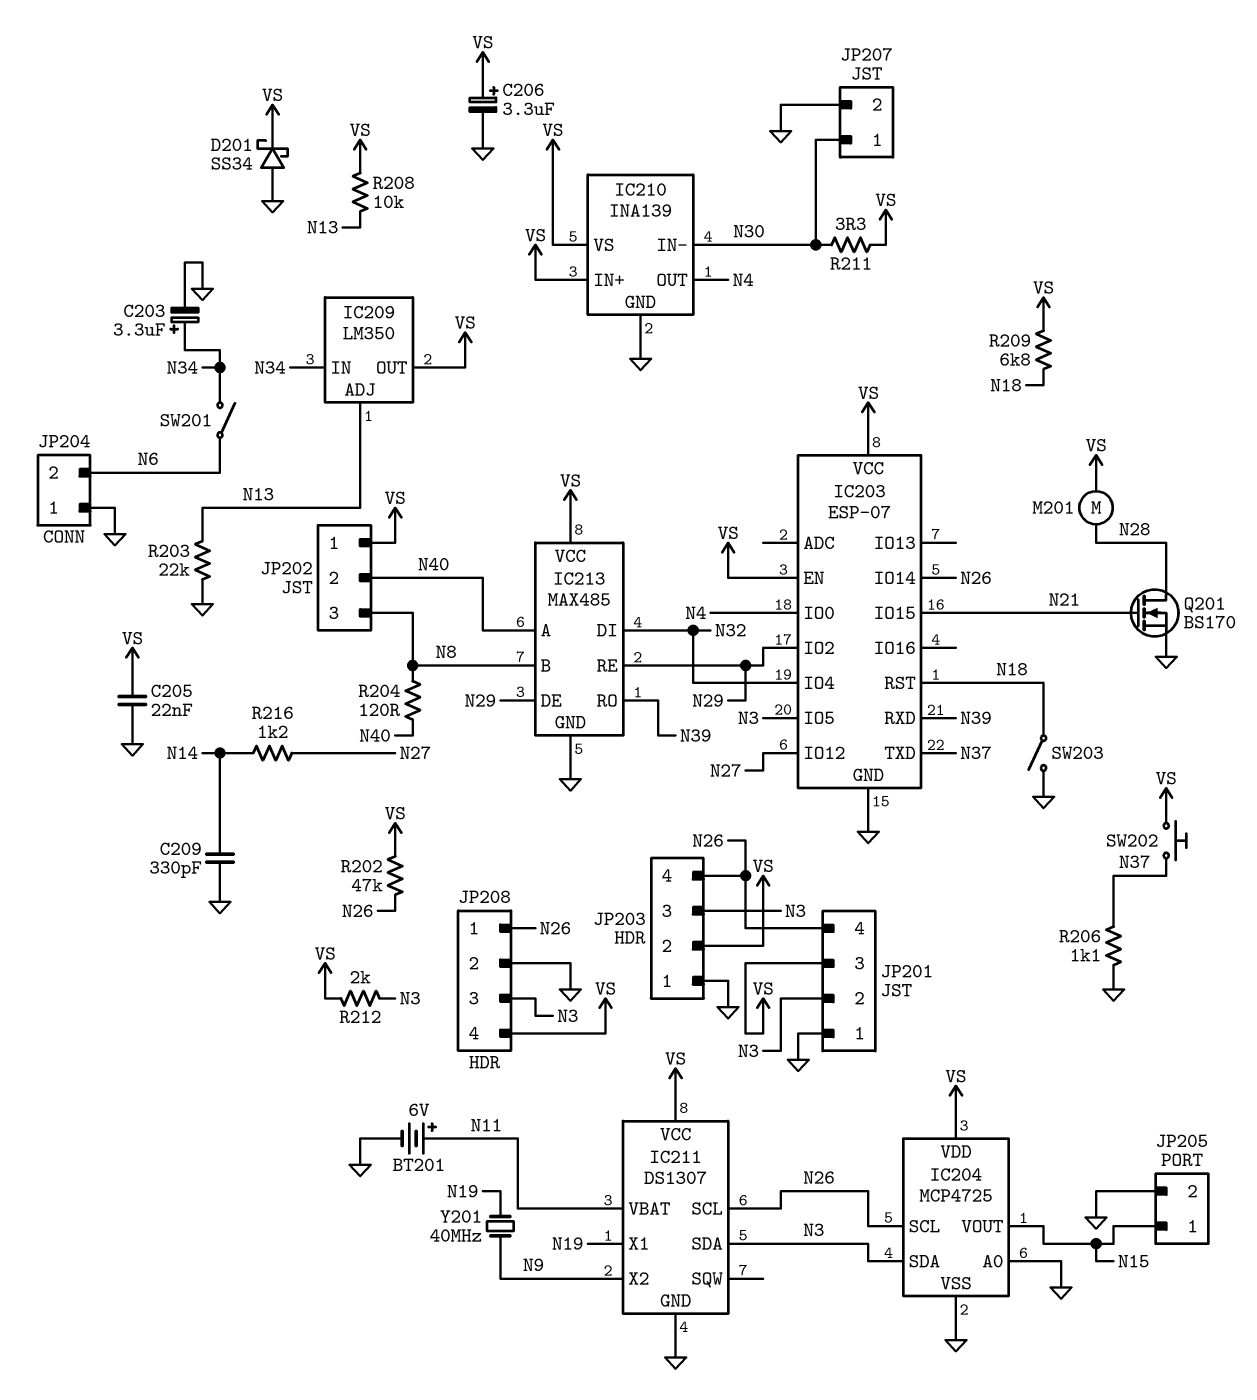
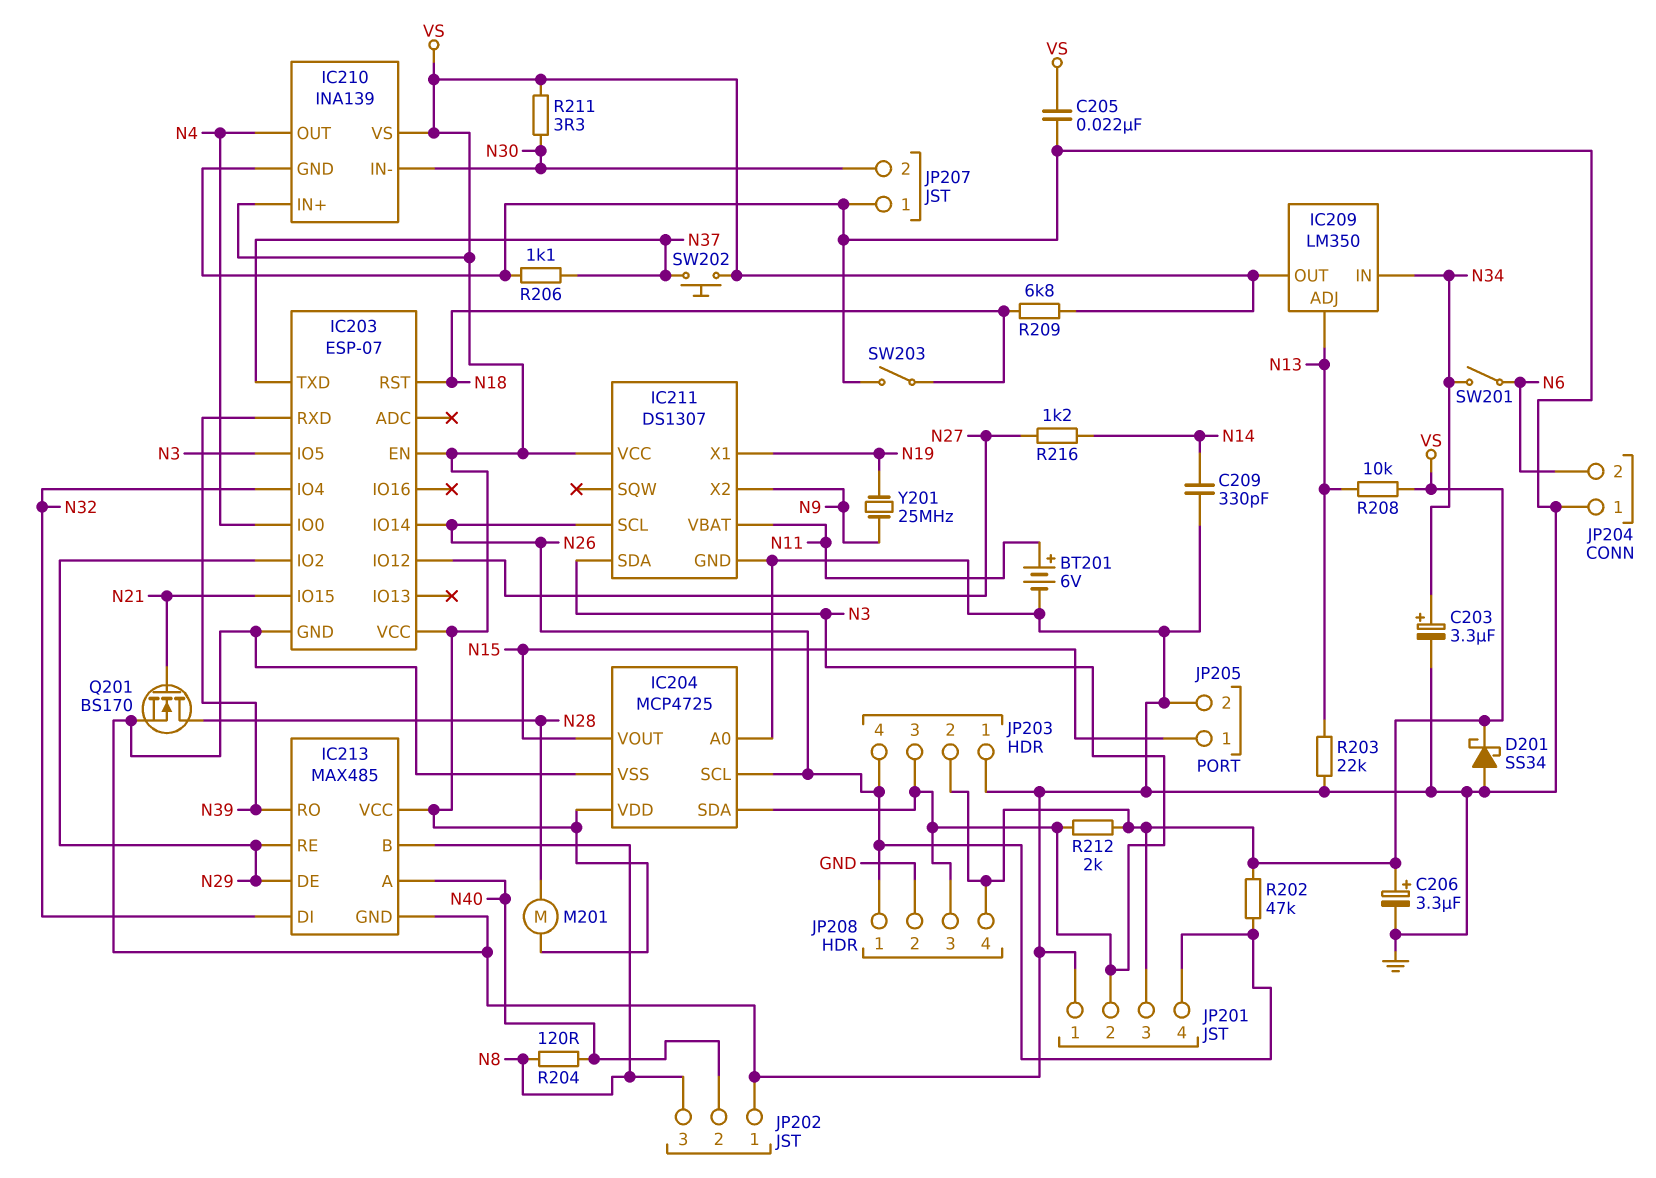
JP202 pin 1: VS -> GND
JP207 pin 1: N30 -> GND
JP207 pin 2: GND -> N30
Y201: 40MHz (N9, N19) -> 25MHz (N9, N19)

